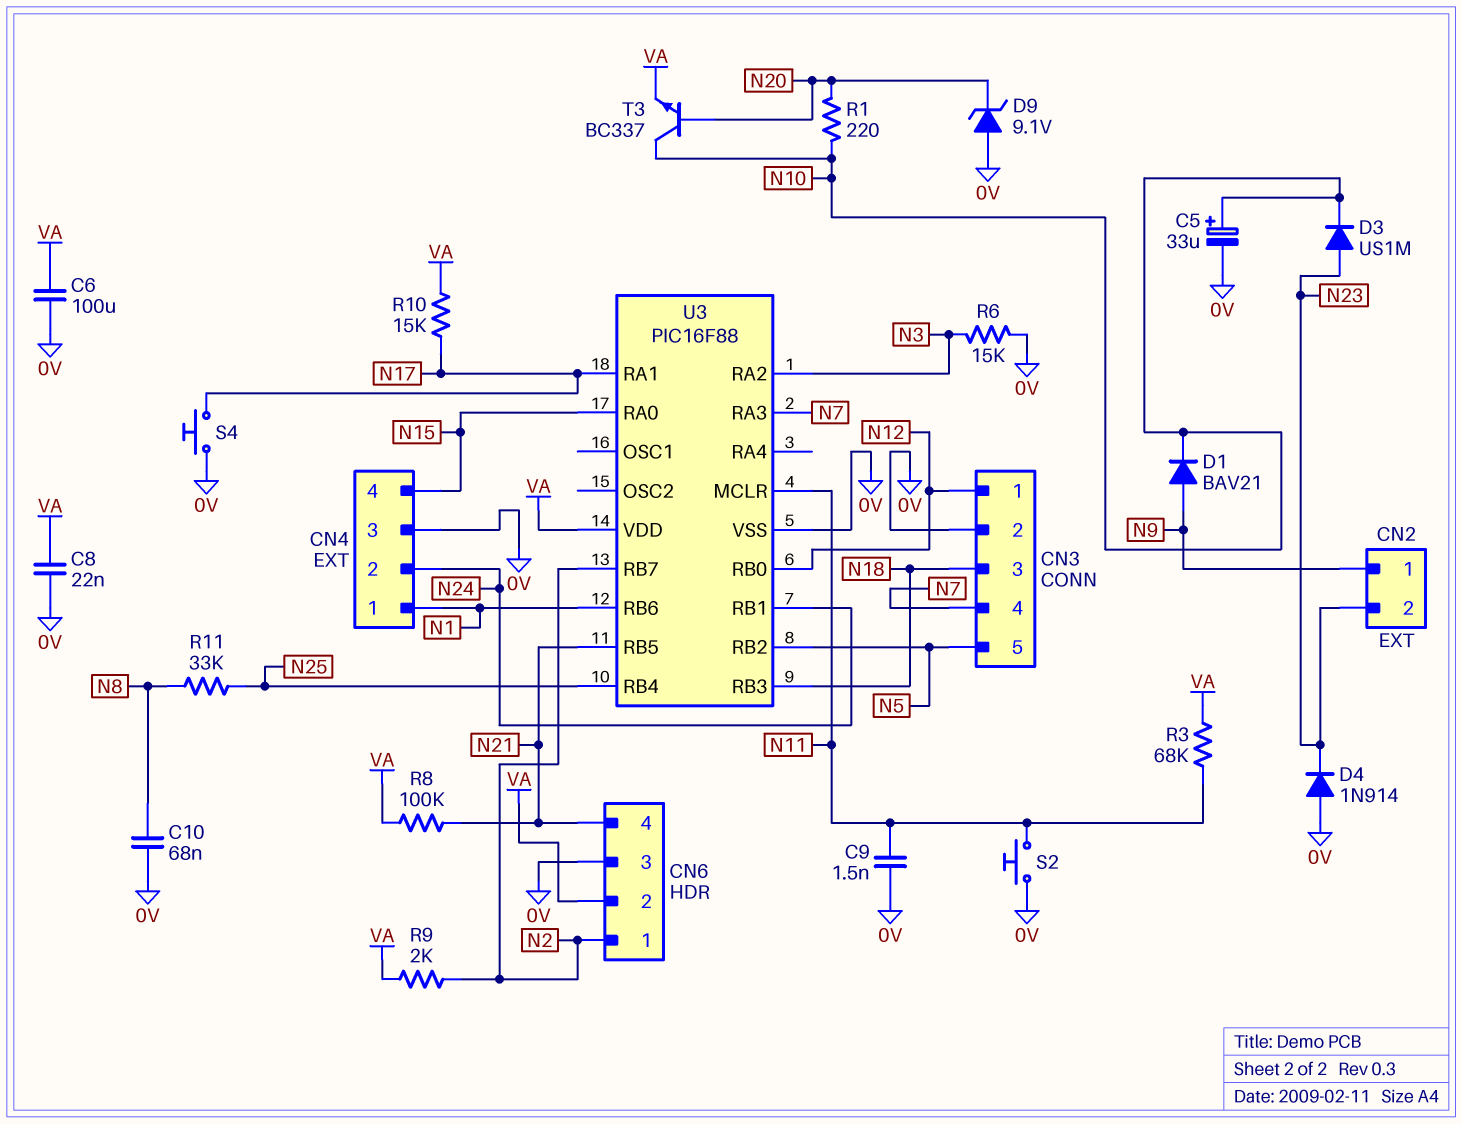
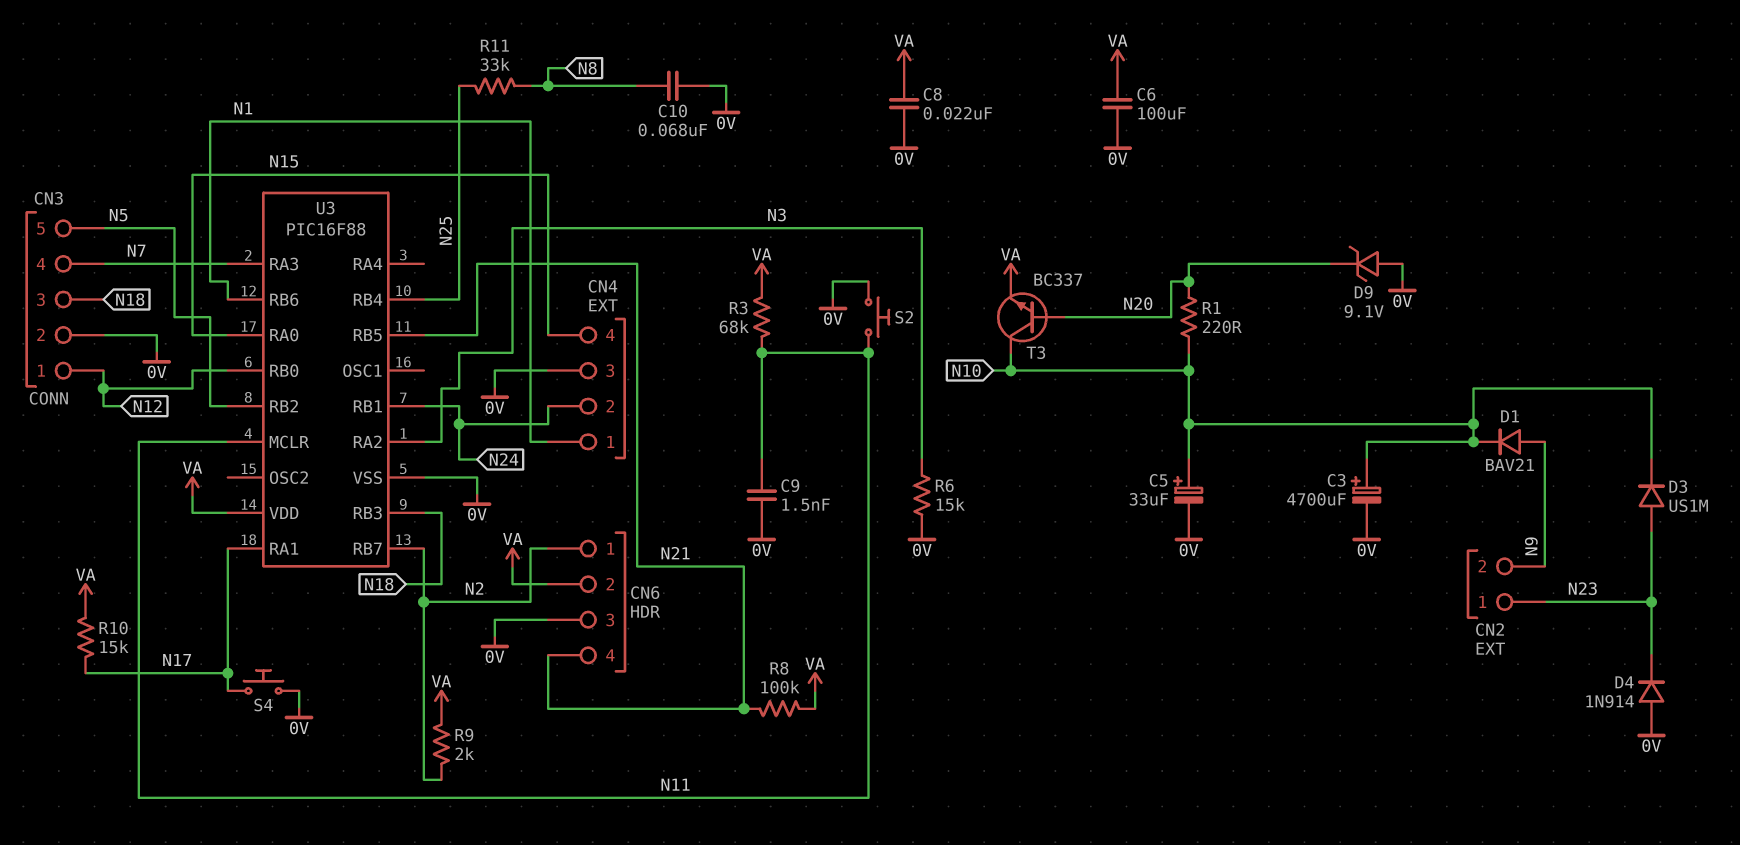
C3: none -> 4700uF (plus N10, minus 0V)
CN2 pin 1: N9 -> N23
CN2 pin 2: N23 -> N9

